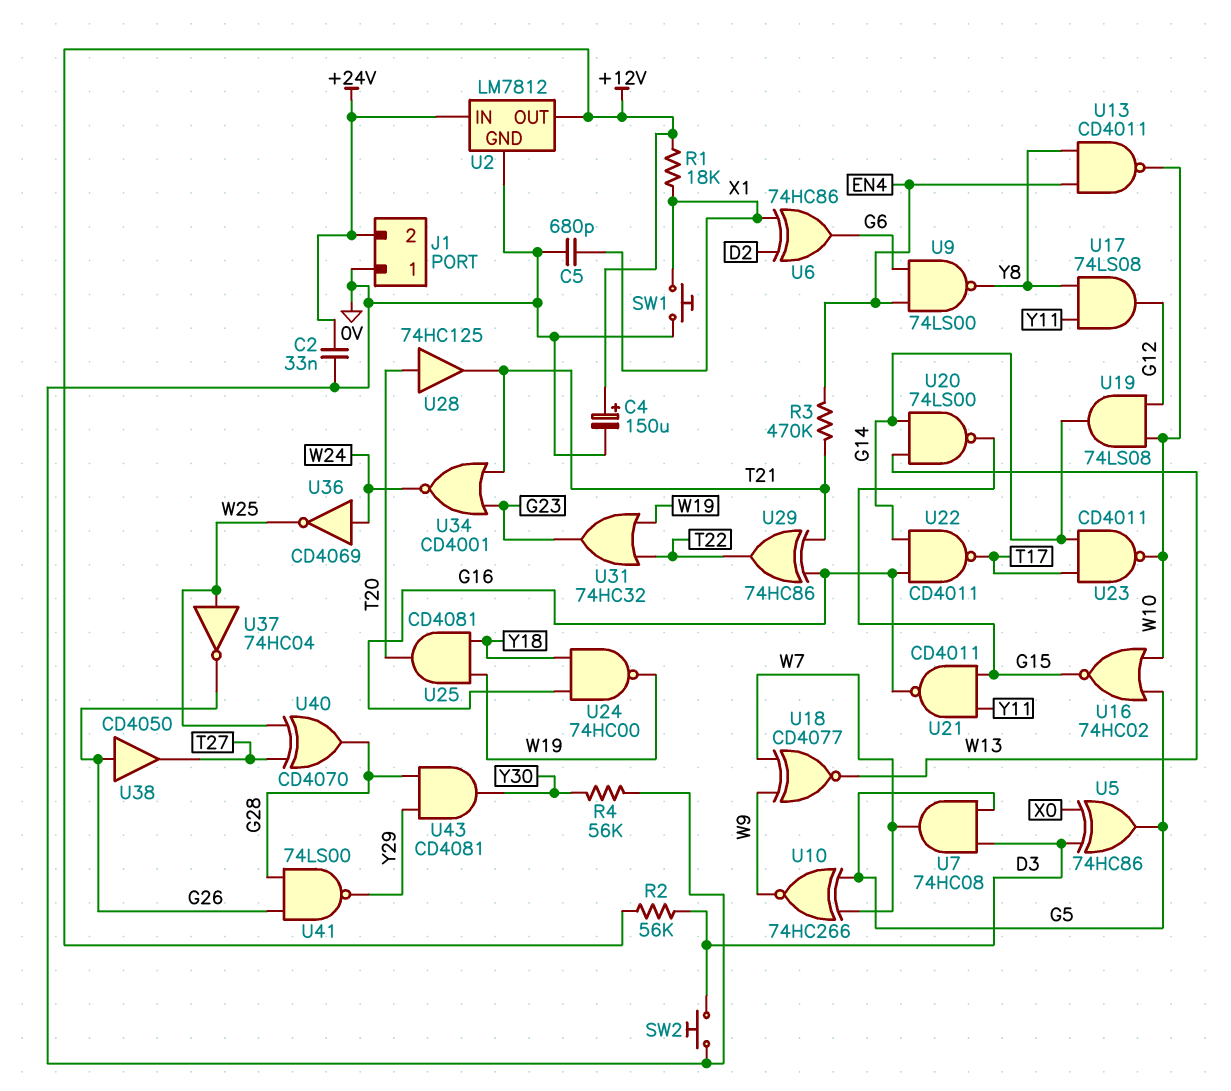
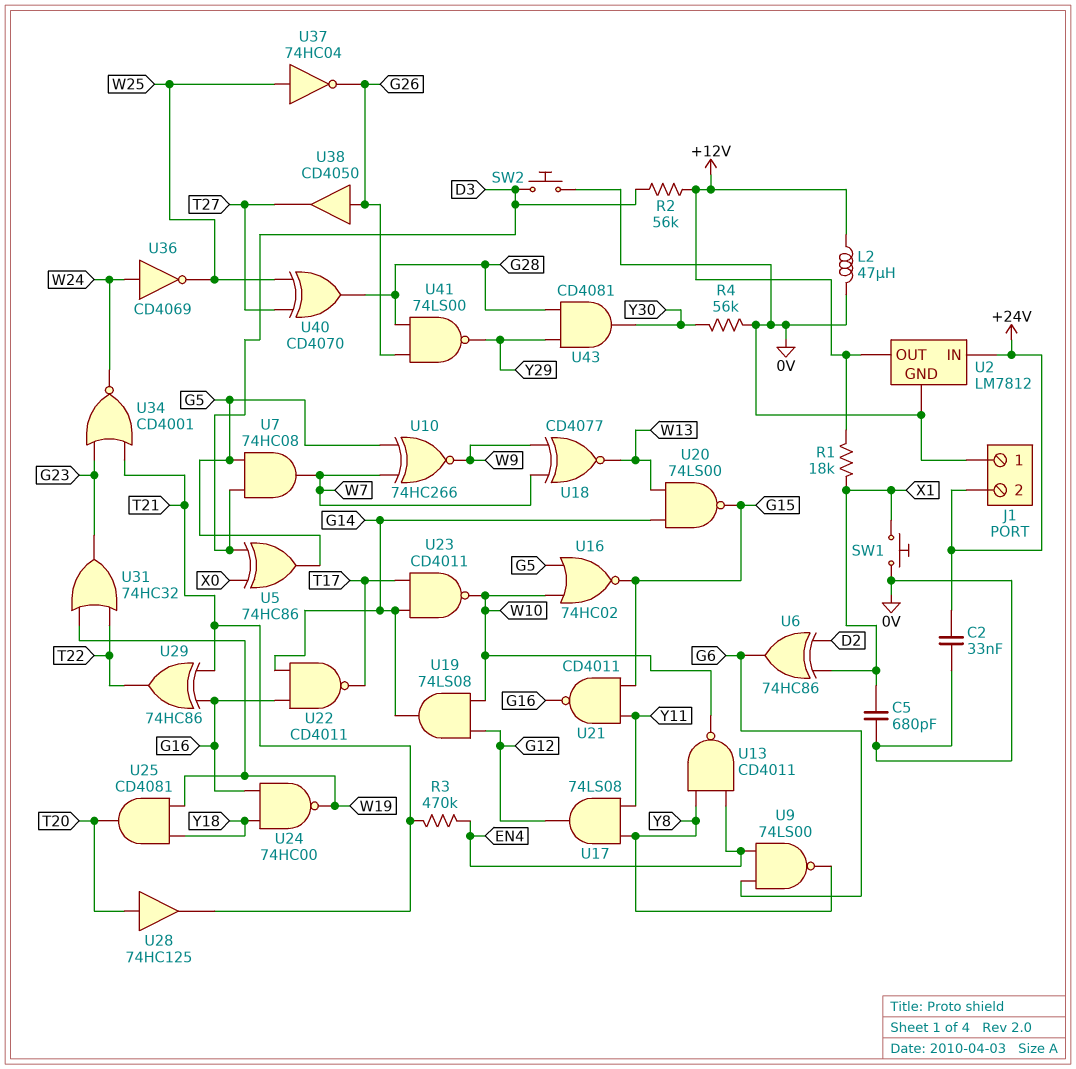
C4: 150uF (plus +12V, minus 0V) -> none
L2: none -> 47uH (+12V, 0V)

